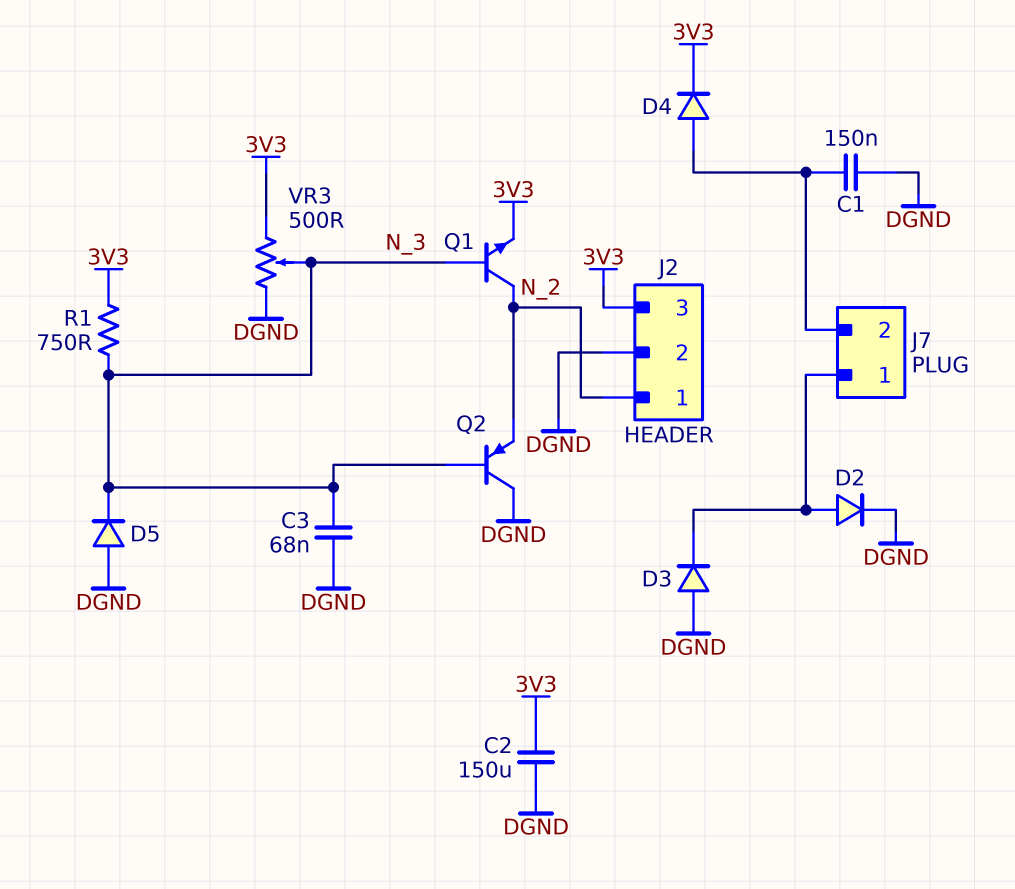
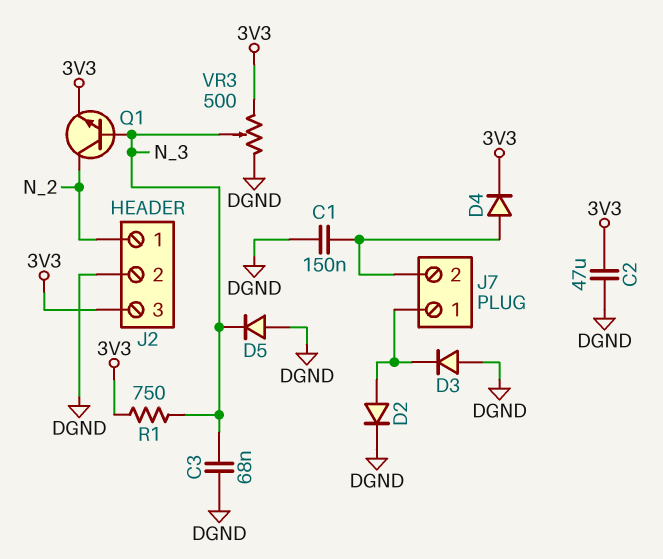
C2: 150uF (3V3, DGND) -> 47uF (3V3, DGND)
Q2: PNP (B N_3, C DGND, E N_2) -> none

